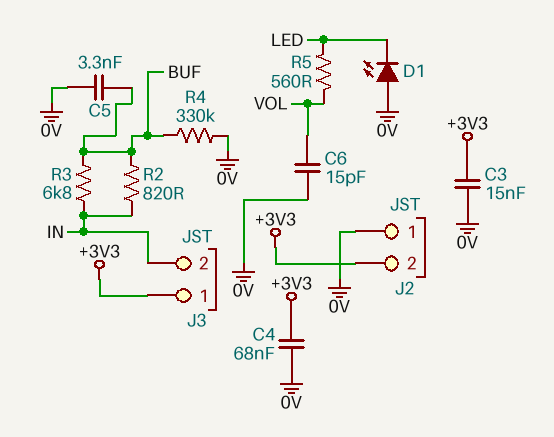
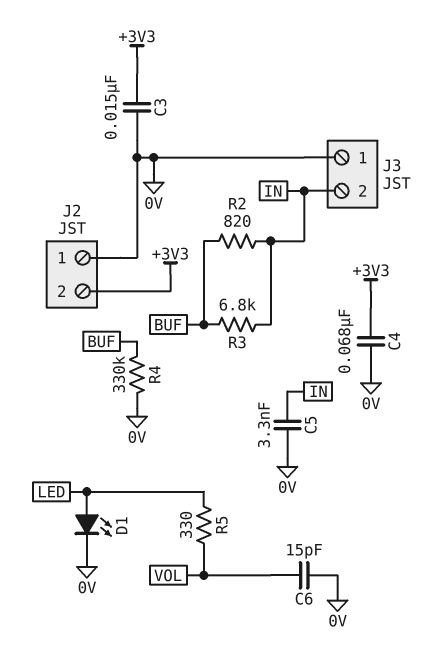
C5: 3.3nF (0V, BUF) -> 3.3nF (0V, IN)
D1: LED (A 0V, K LED) -> LED (A LED, K 0V)
J3 pin 1: +3V3 -> 0V
R5: 560 (LED, VOL) -> 330 (LED, VOL)

